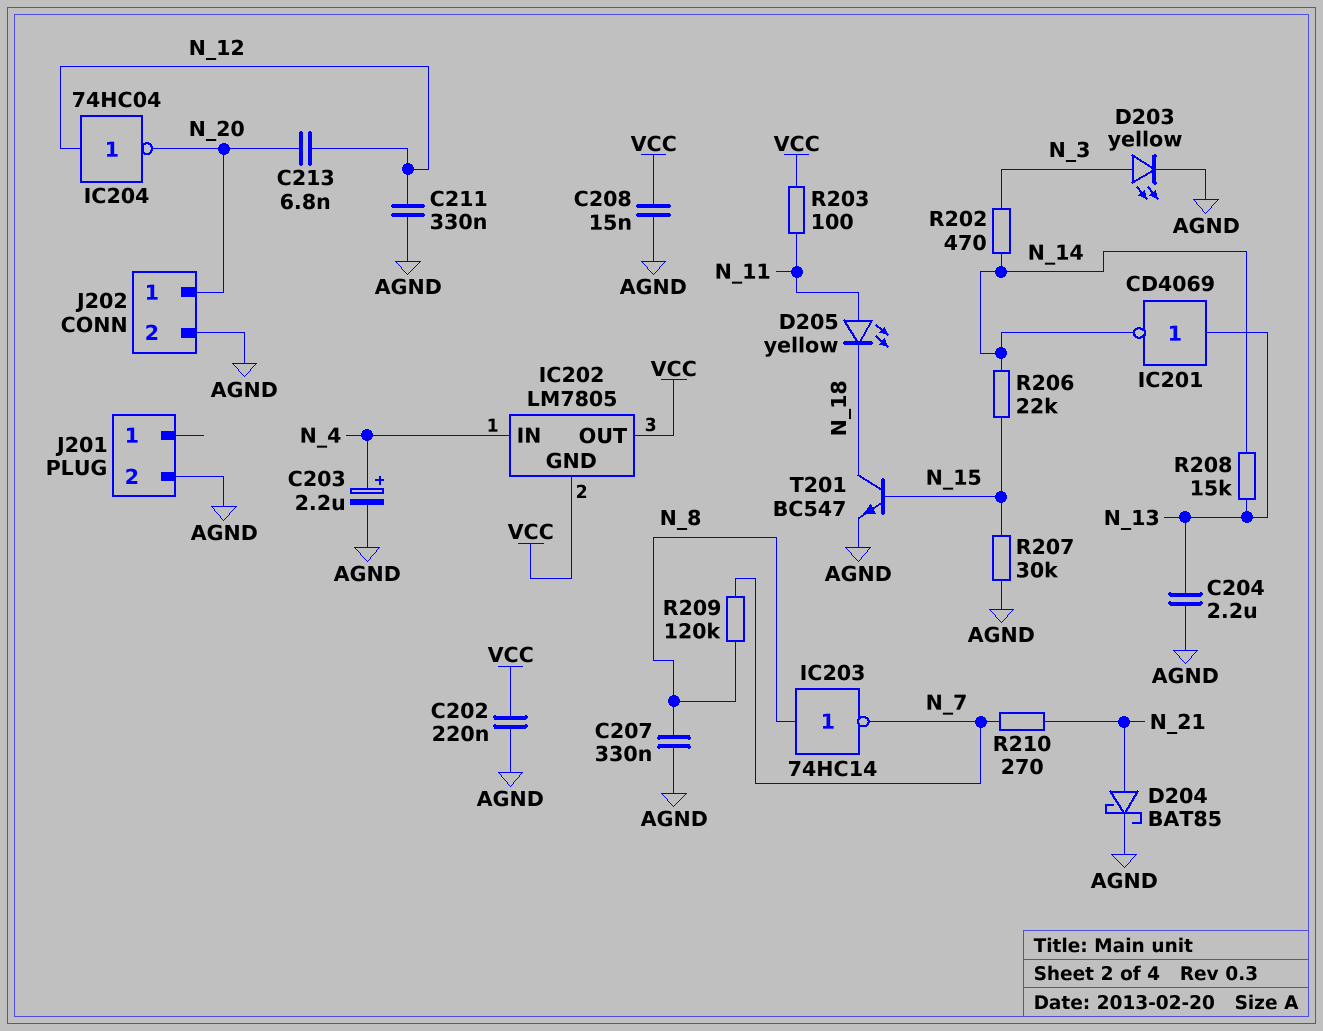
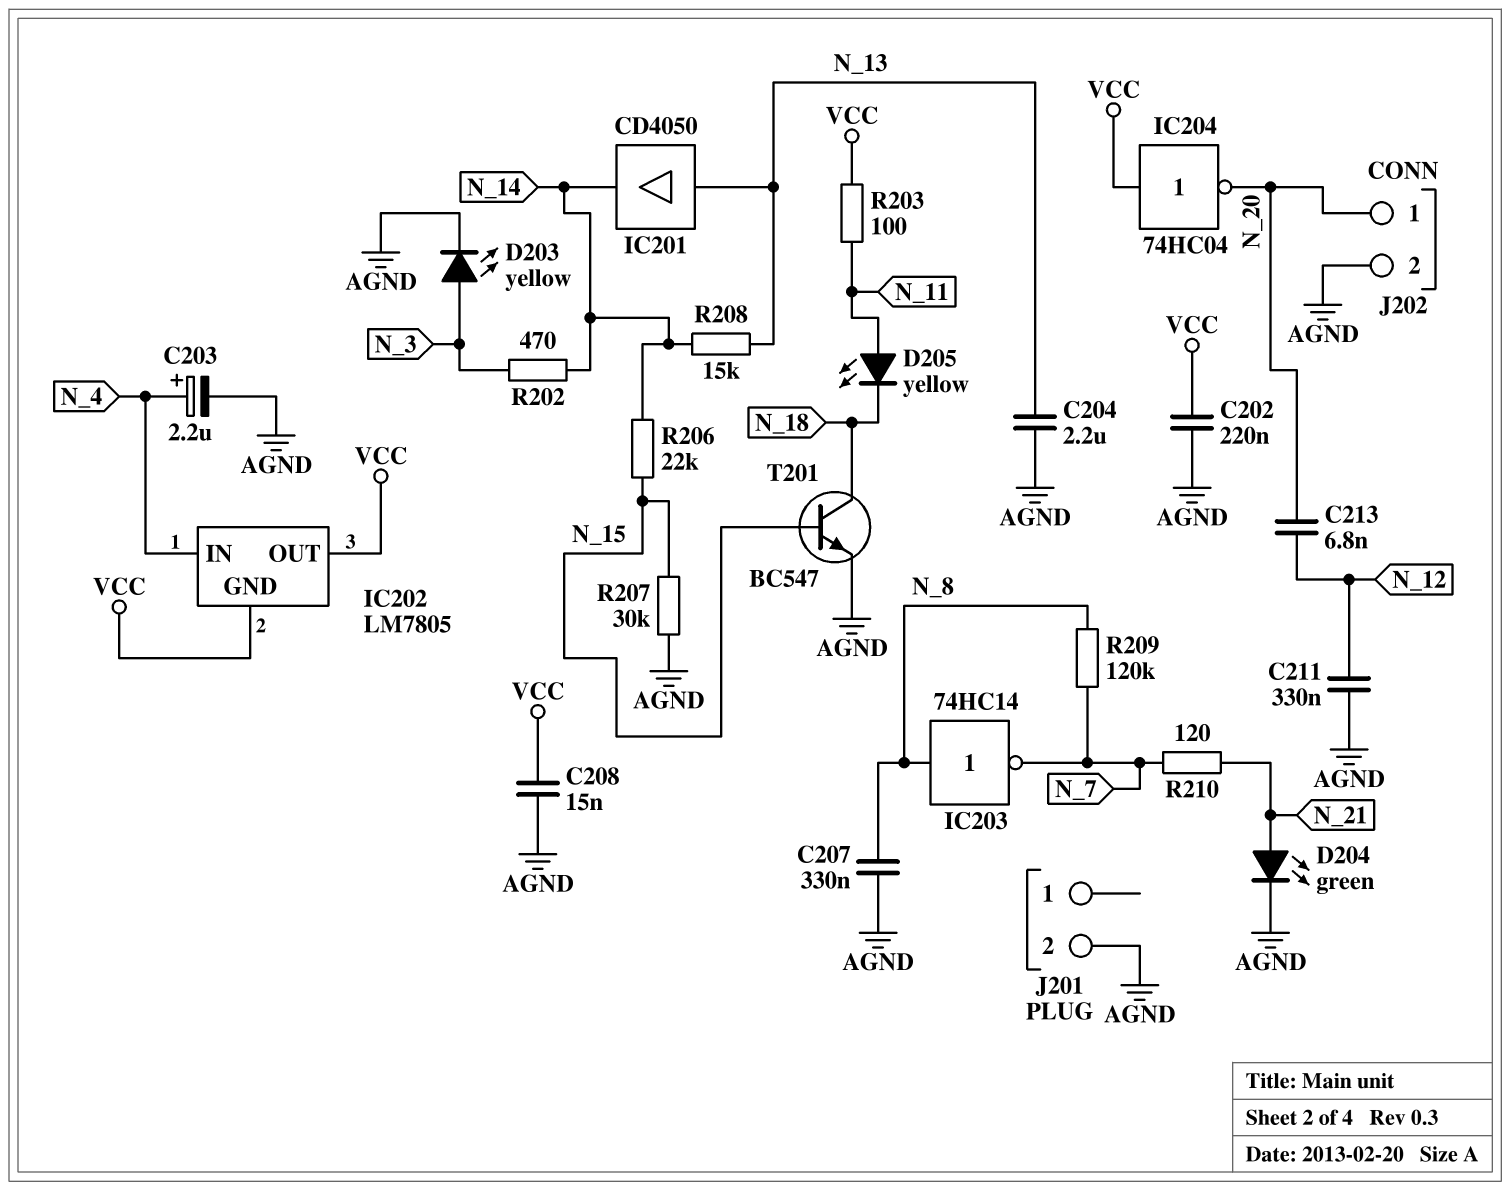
D204: schottky BAT85 (A N_21, K AGND) -> LED green (A N_21, K AGND)
IC201: NOT CD4069 (in N_13, out N_14) -> buffer CD4050 (in N_13, out N_14)
IC204: NOT 74HC04 (in N_12, out N_20) -> NOT 74HC04 (in VCC, out N_20)
R210: 270 (N_7, N_21) -> 120 (N_7, N_21)

